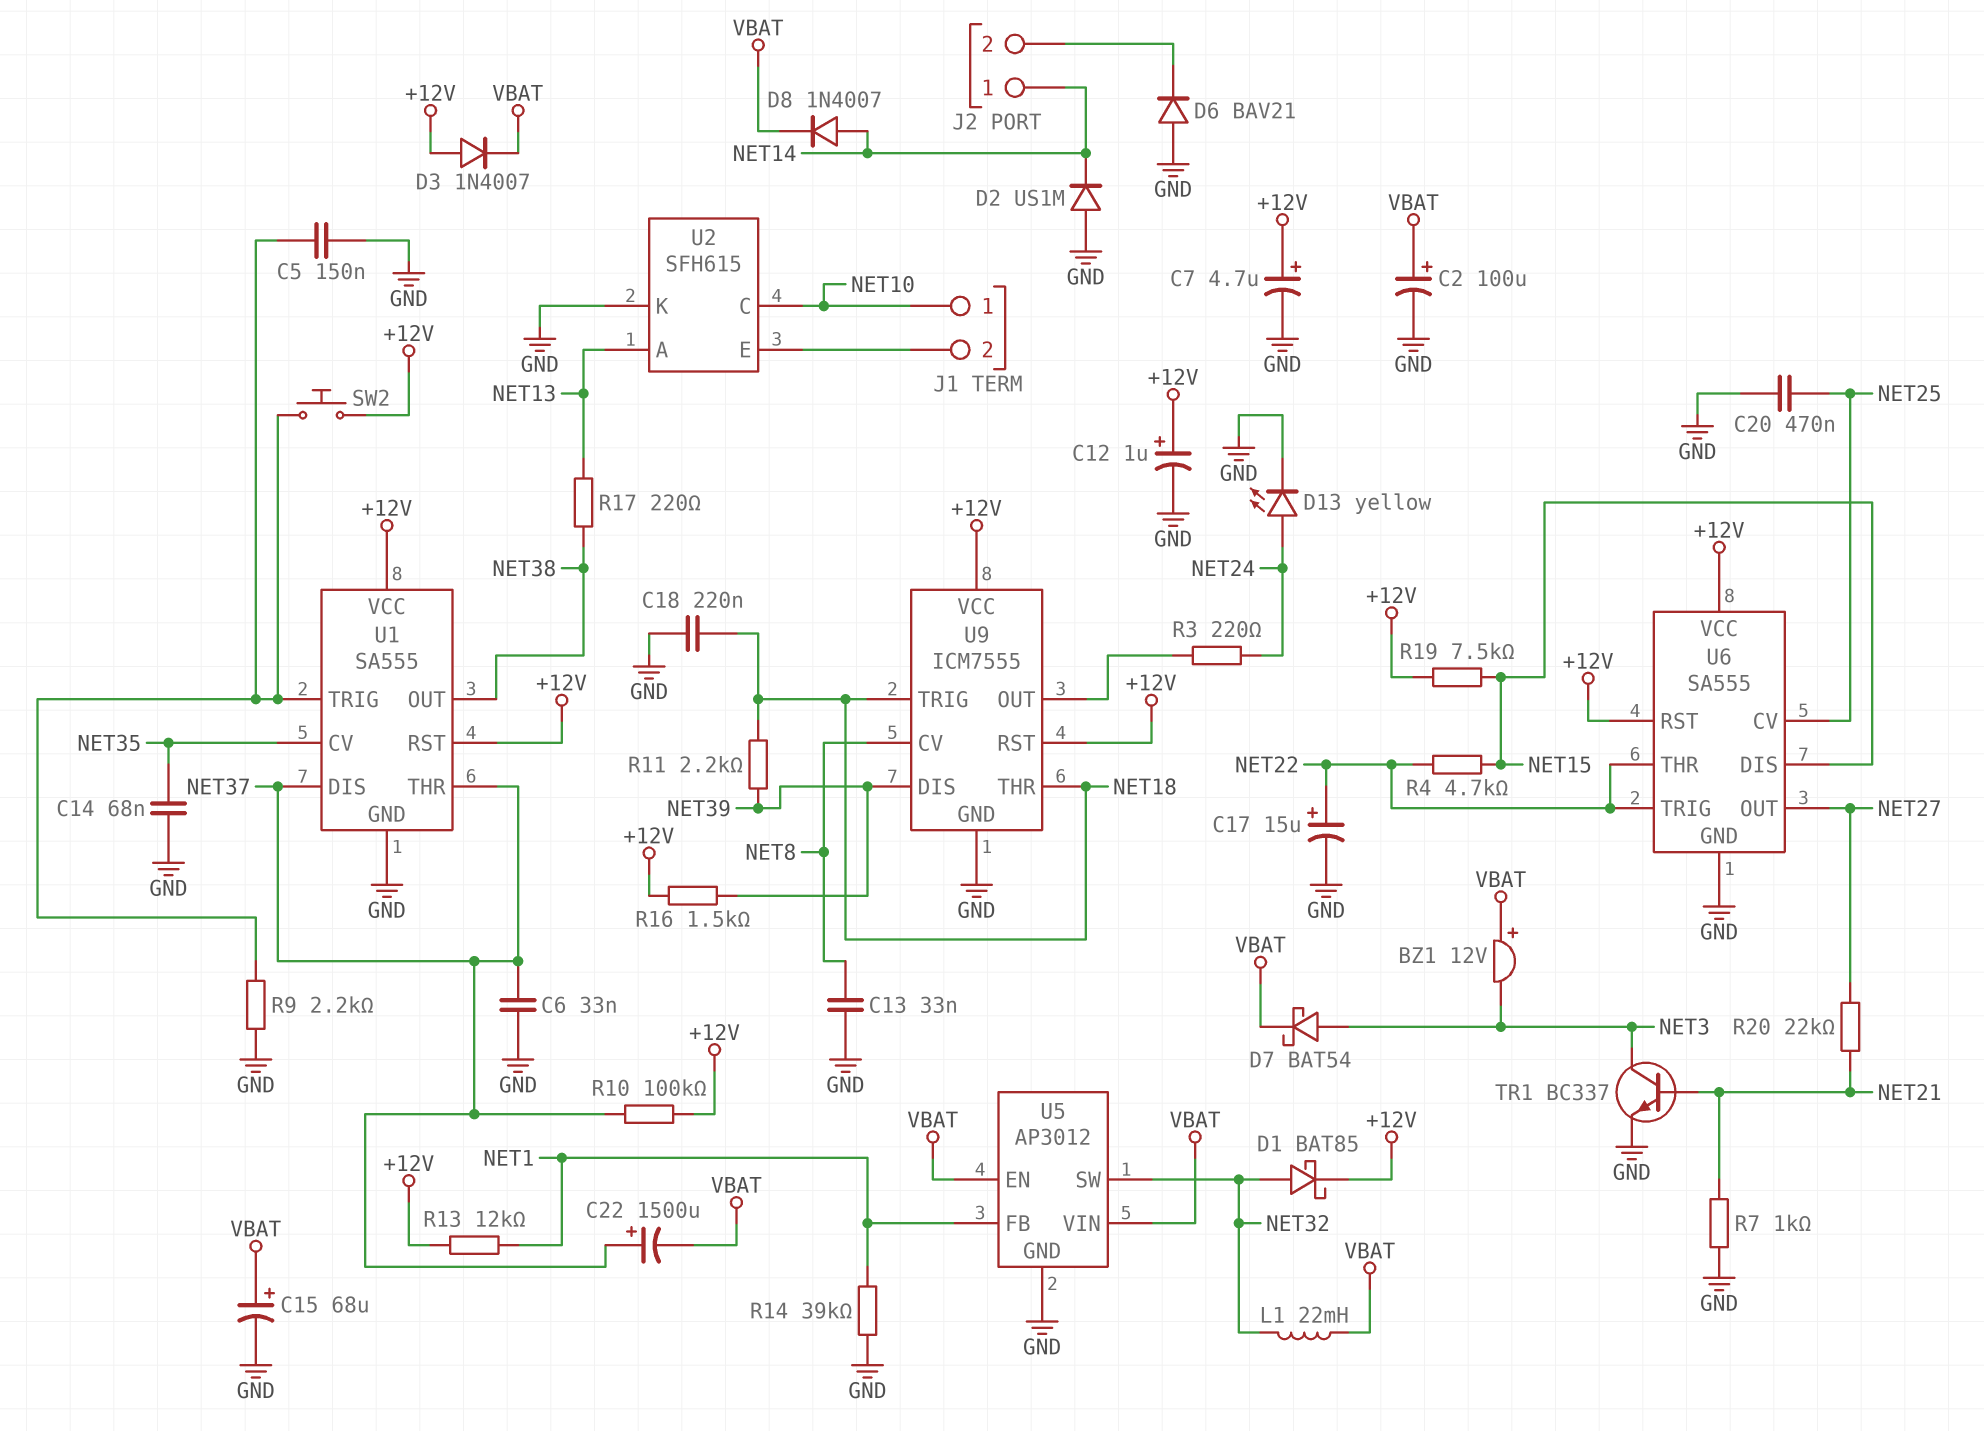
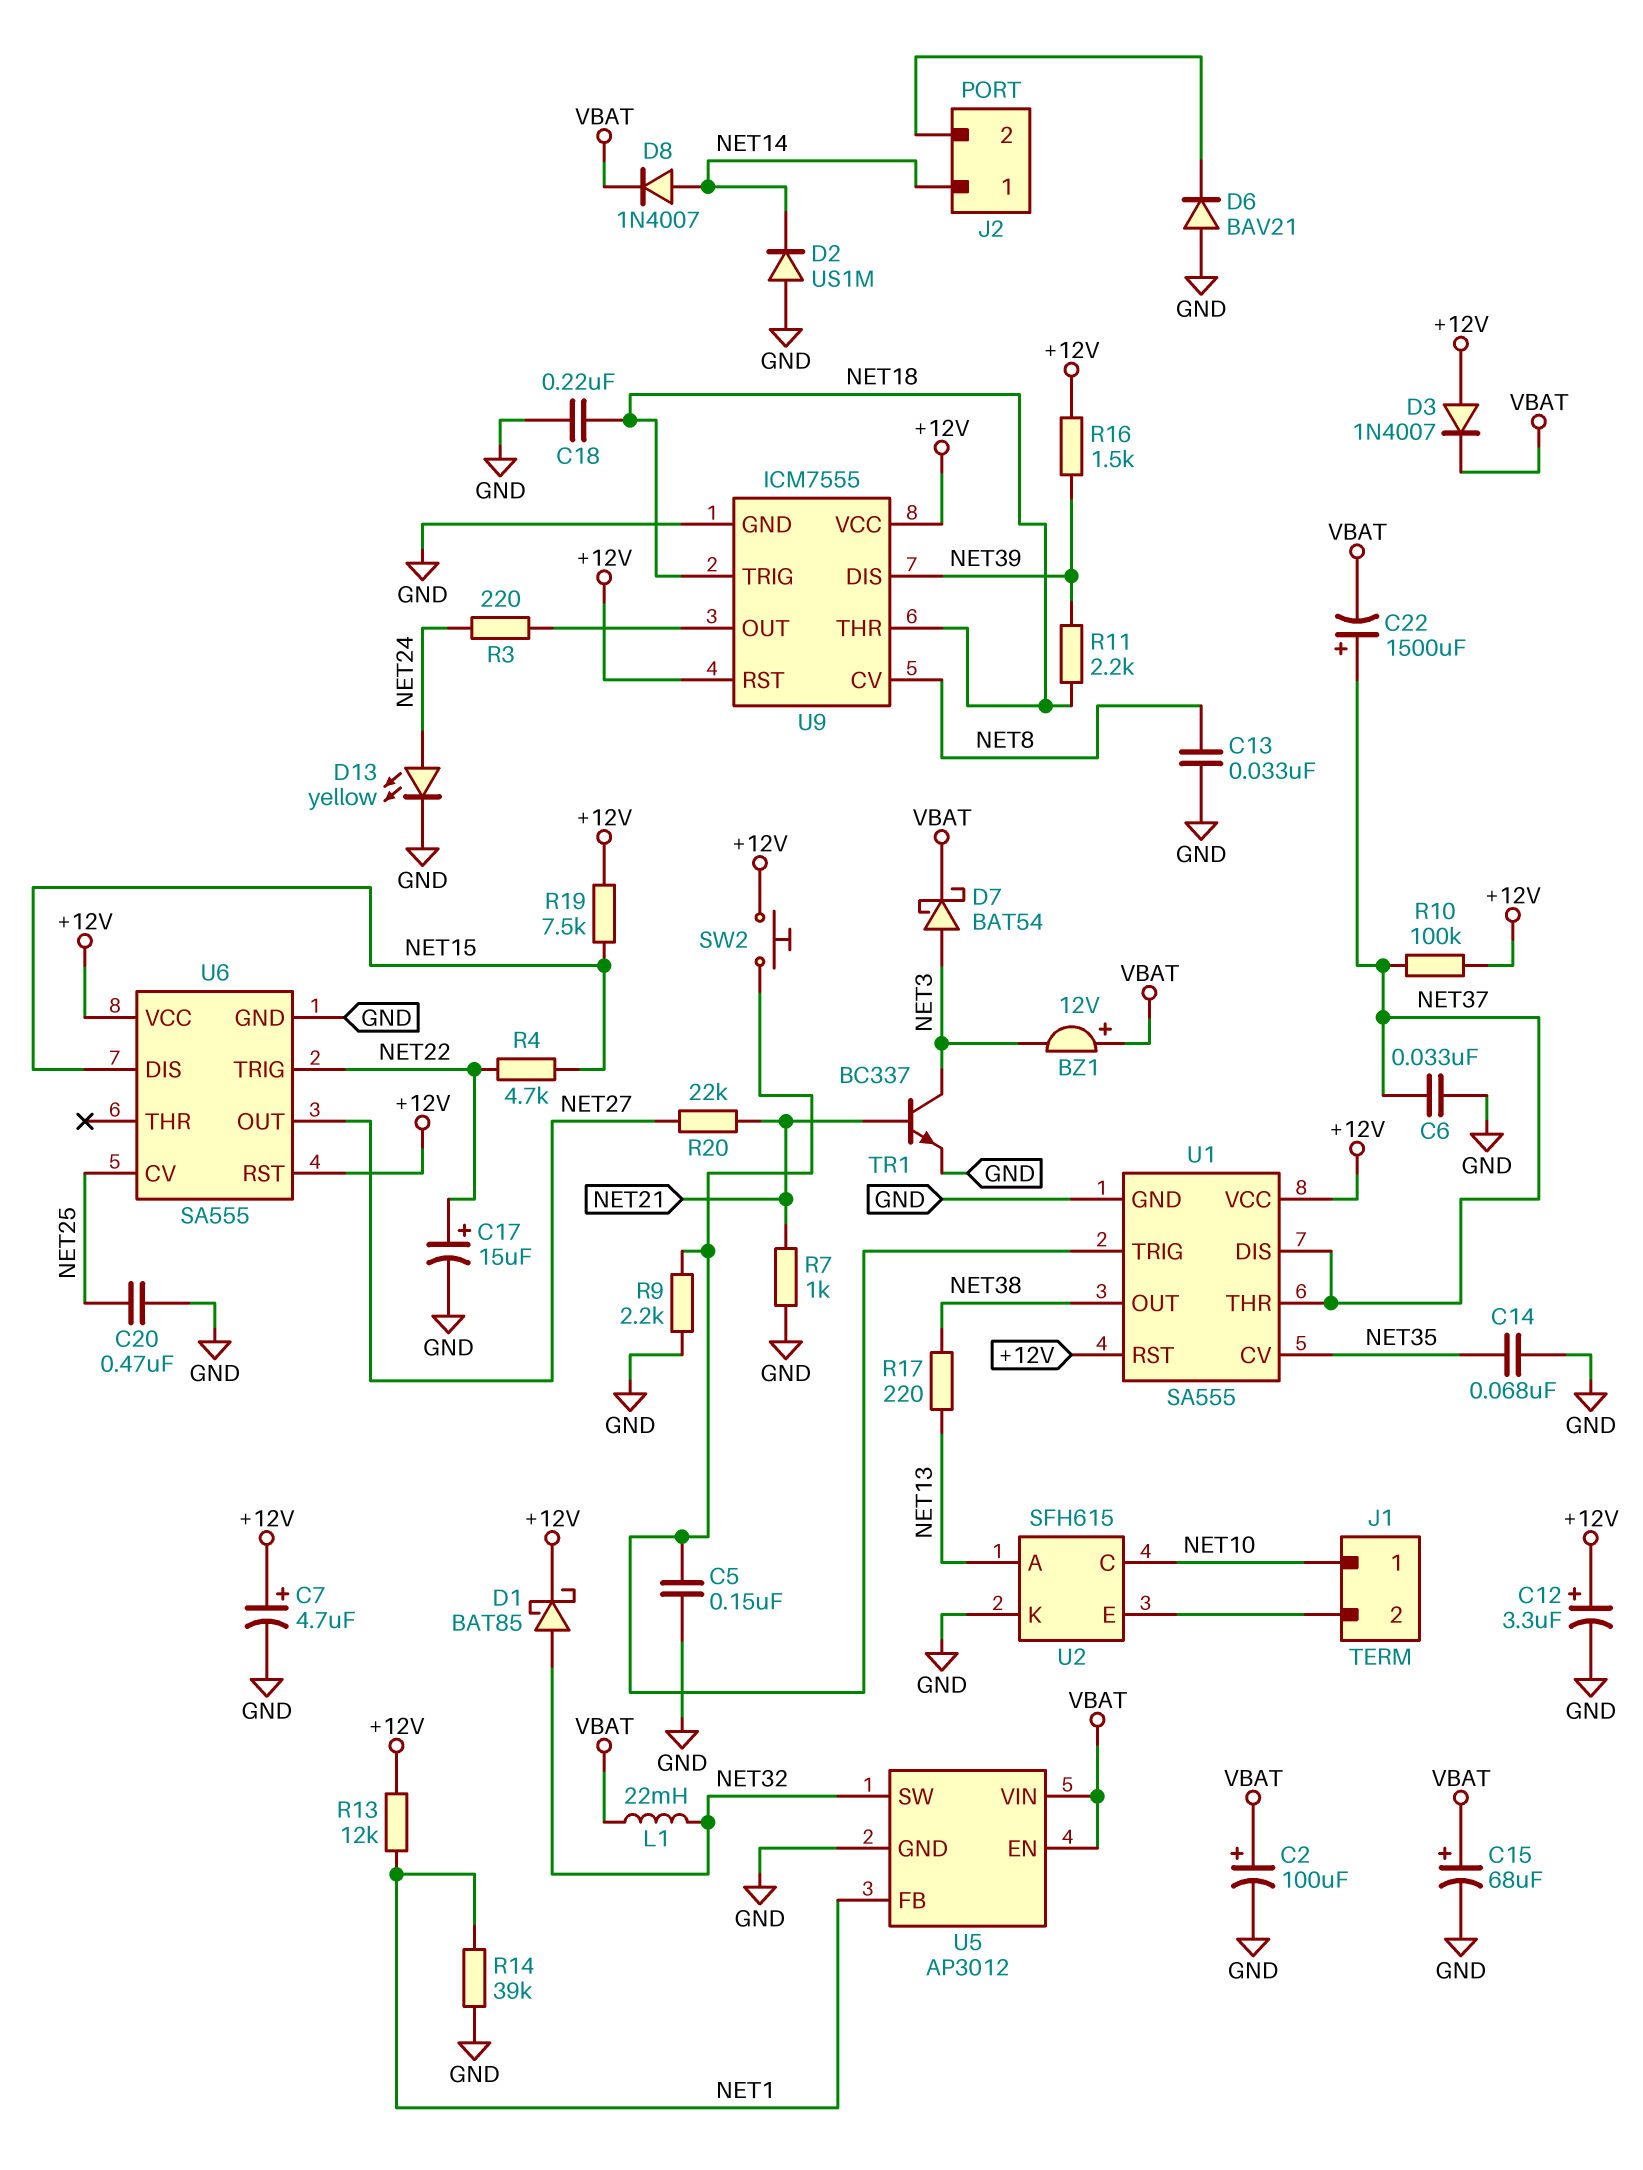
C12: 1uF (plus +12V, minus GND) -> 3.3uF (plus +12V, minus GND)
U6 pin THR: NET22 -> none

